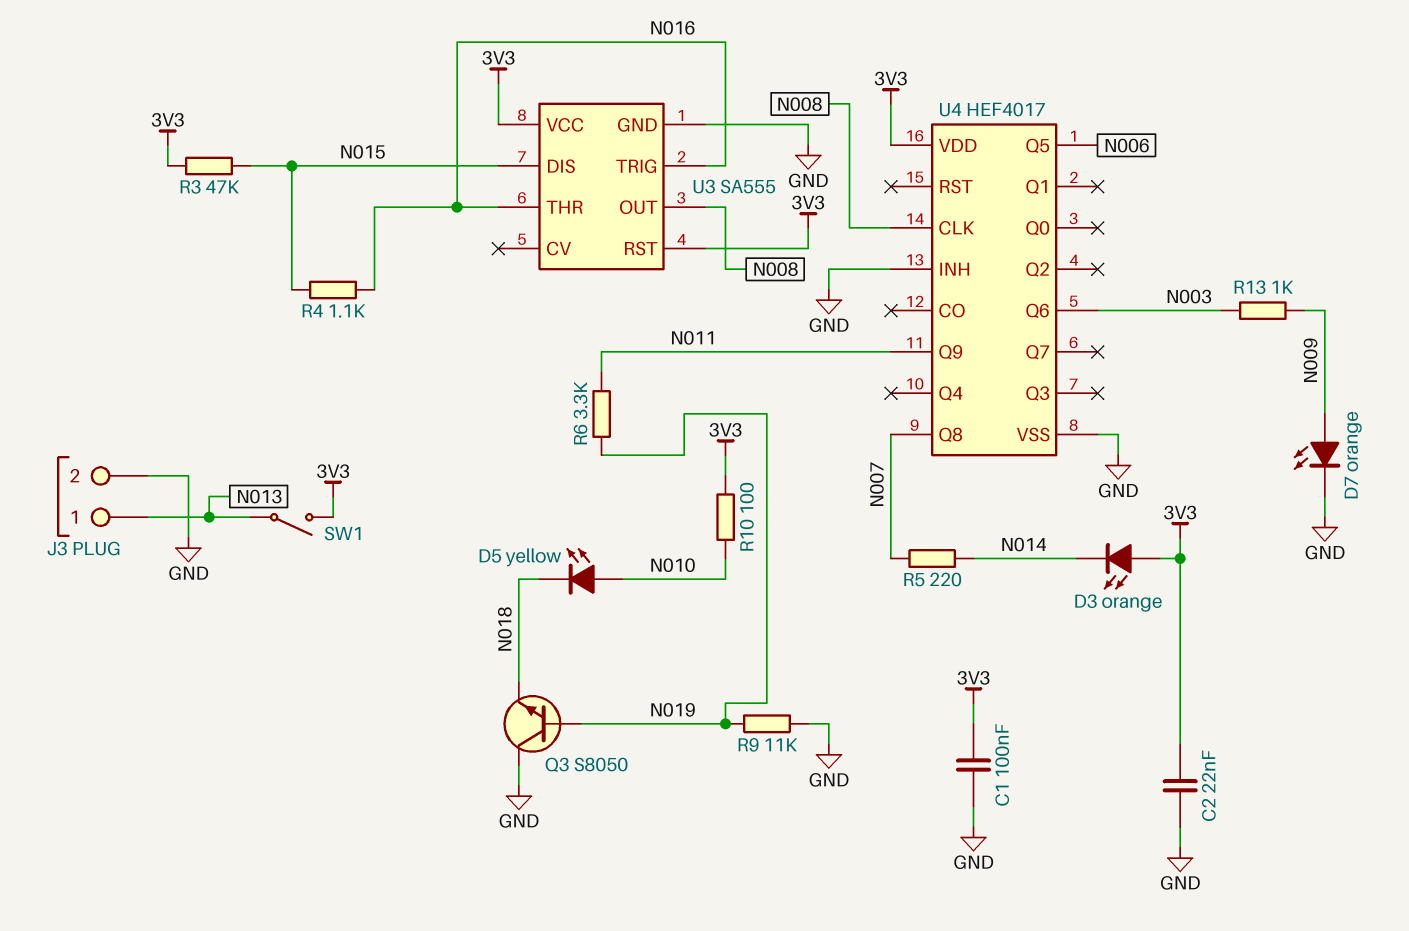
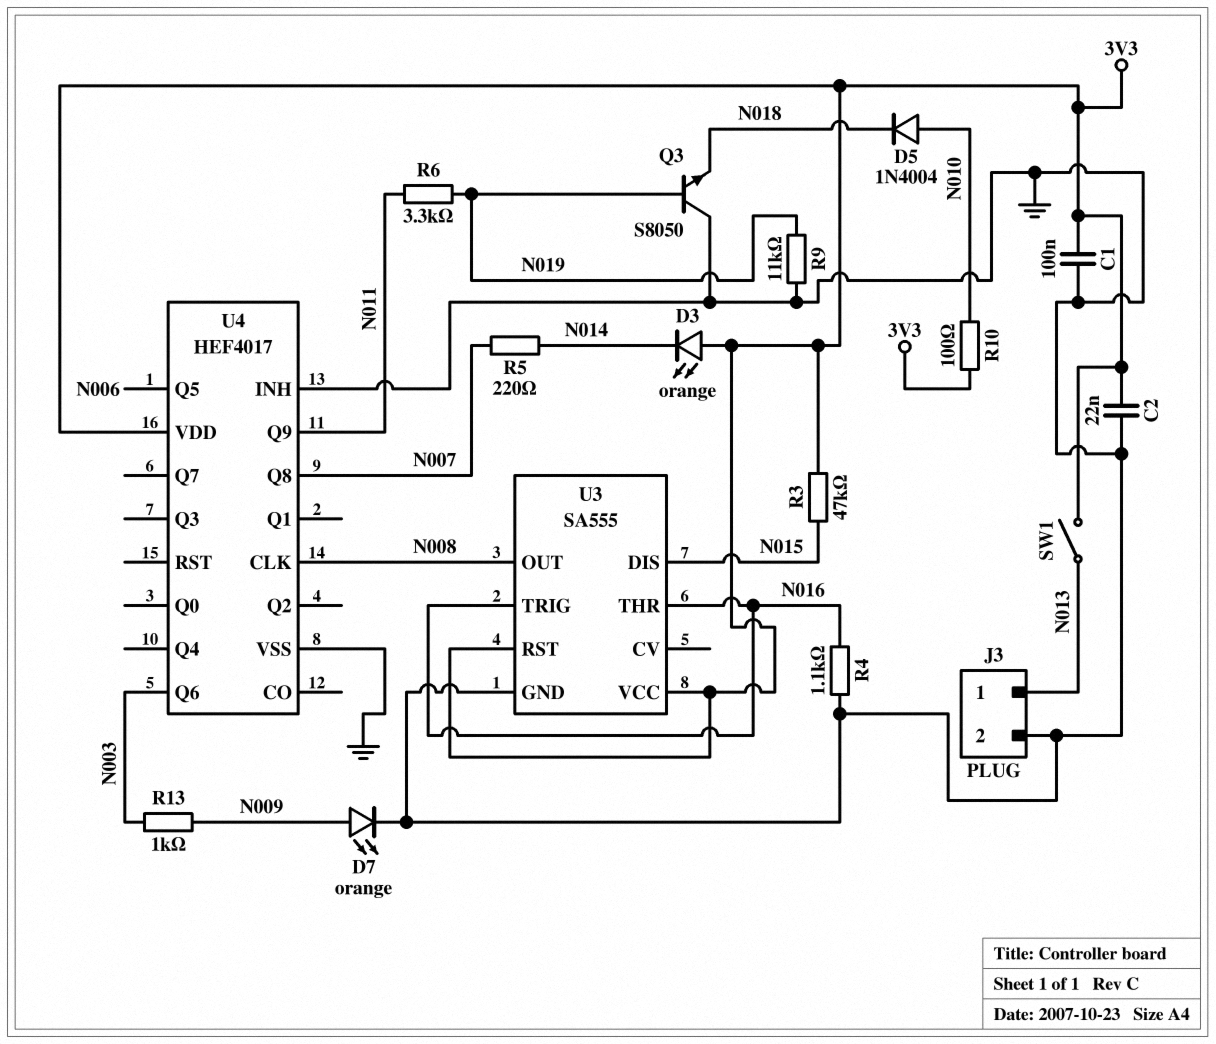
D5: LED yellow (A N010, K N018) -> diode 1N4004 (A N010, K N018)
R4: 1.1k (N015, N016) -> 1.1k (GND, N016)

